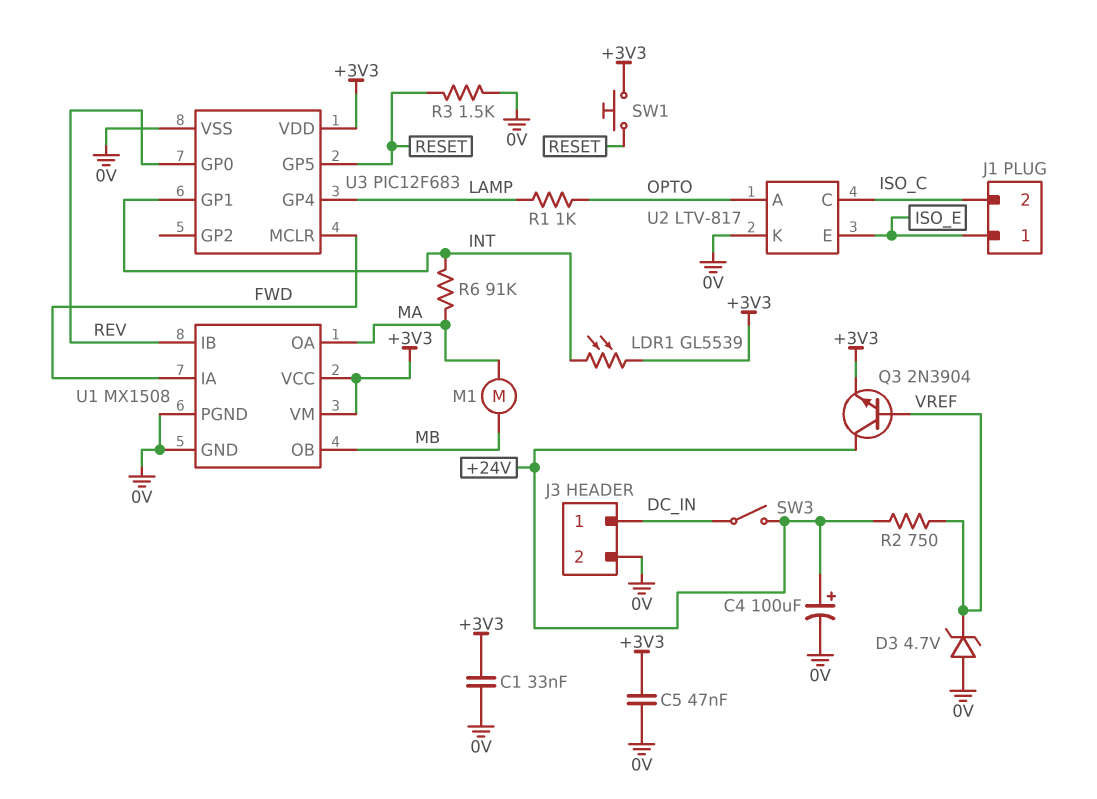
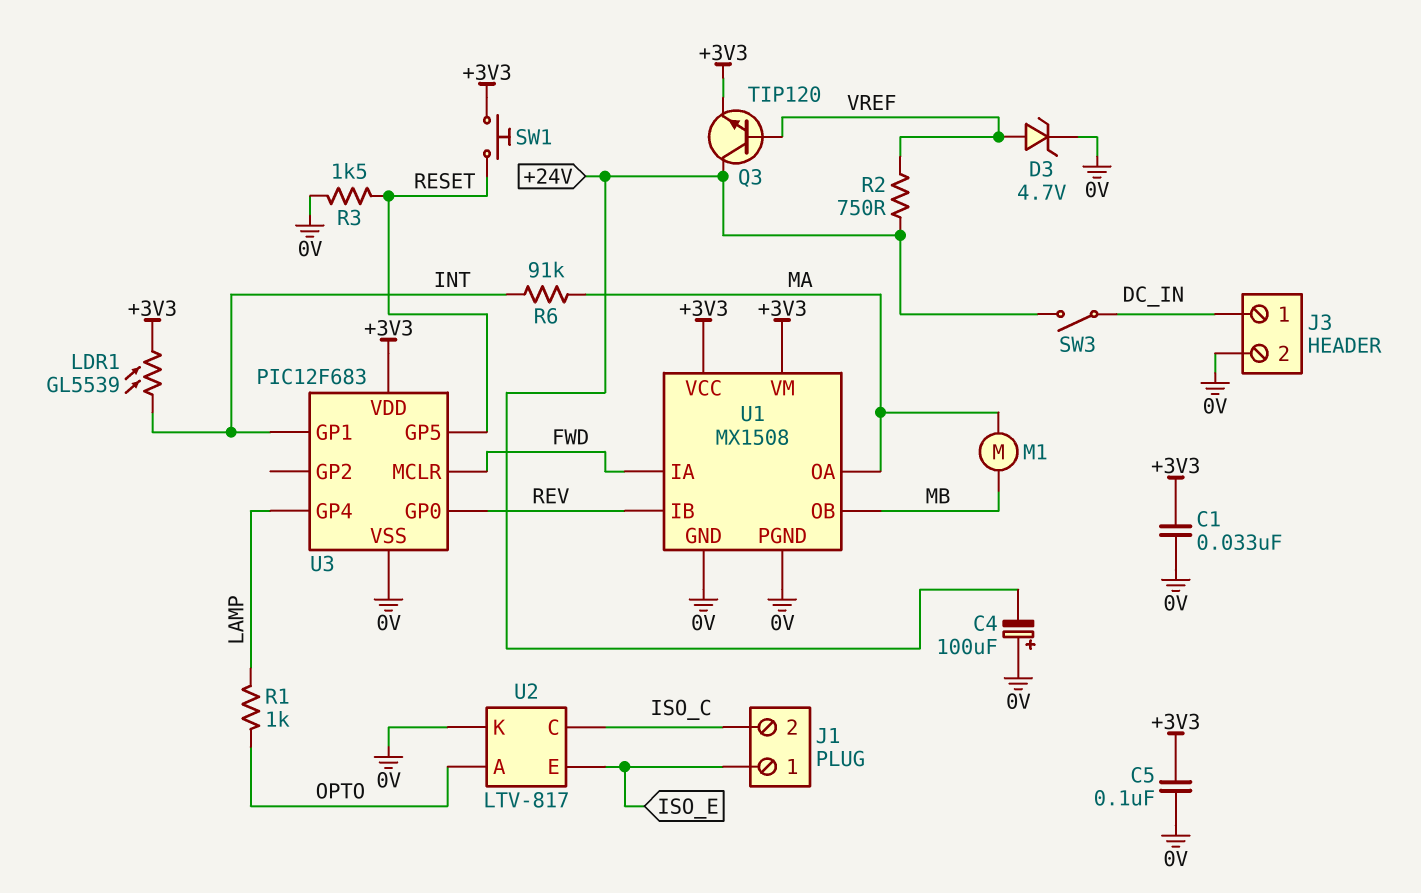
C4: 100uF (plus +24V, minus 0V) -> 100uF (plus 0V, minus +24V)
C5: 47nF (+3V3, 0V) -> 100nF (+3V3, 0V)
D3: zener 4.7V (A 0V, K VREF) -> zener 4.7V (A VREF, K 0V)
Q3: NPN 2N3904 (B VREF, C +24V, E +3V3) -> NPN TIP120 (B VREF, C +24V, E +3V3)

